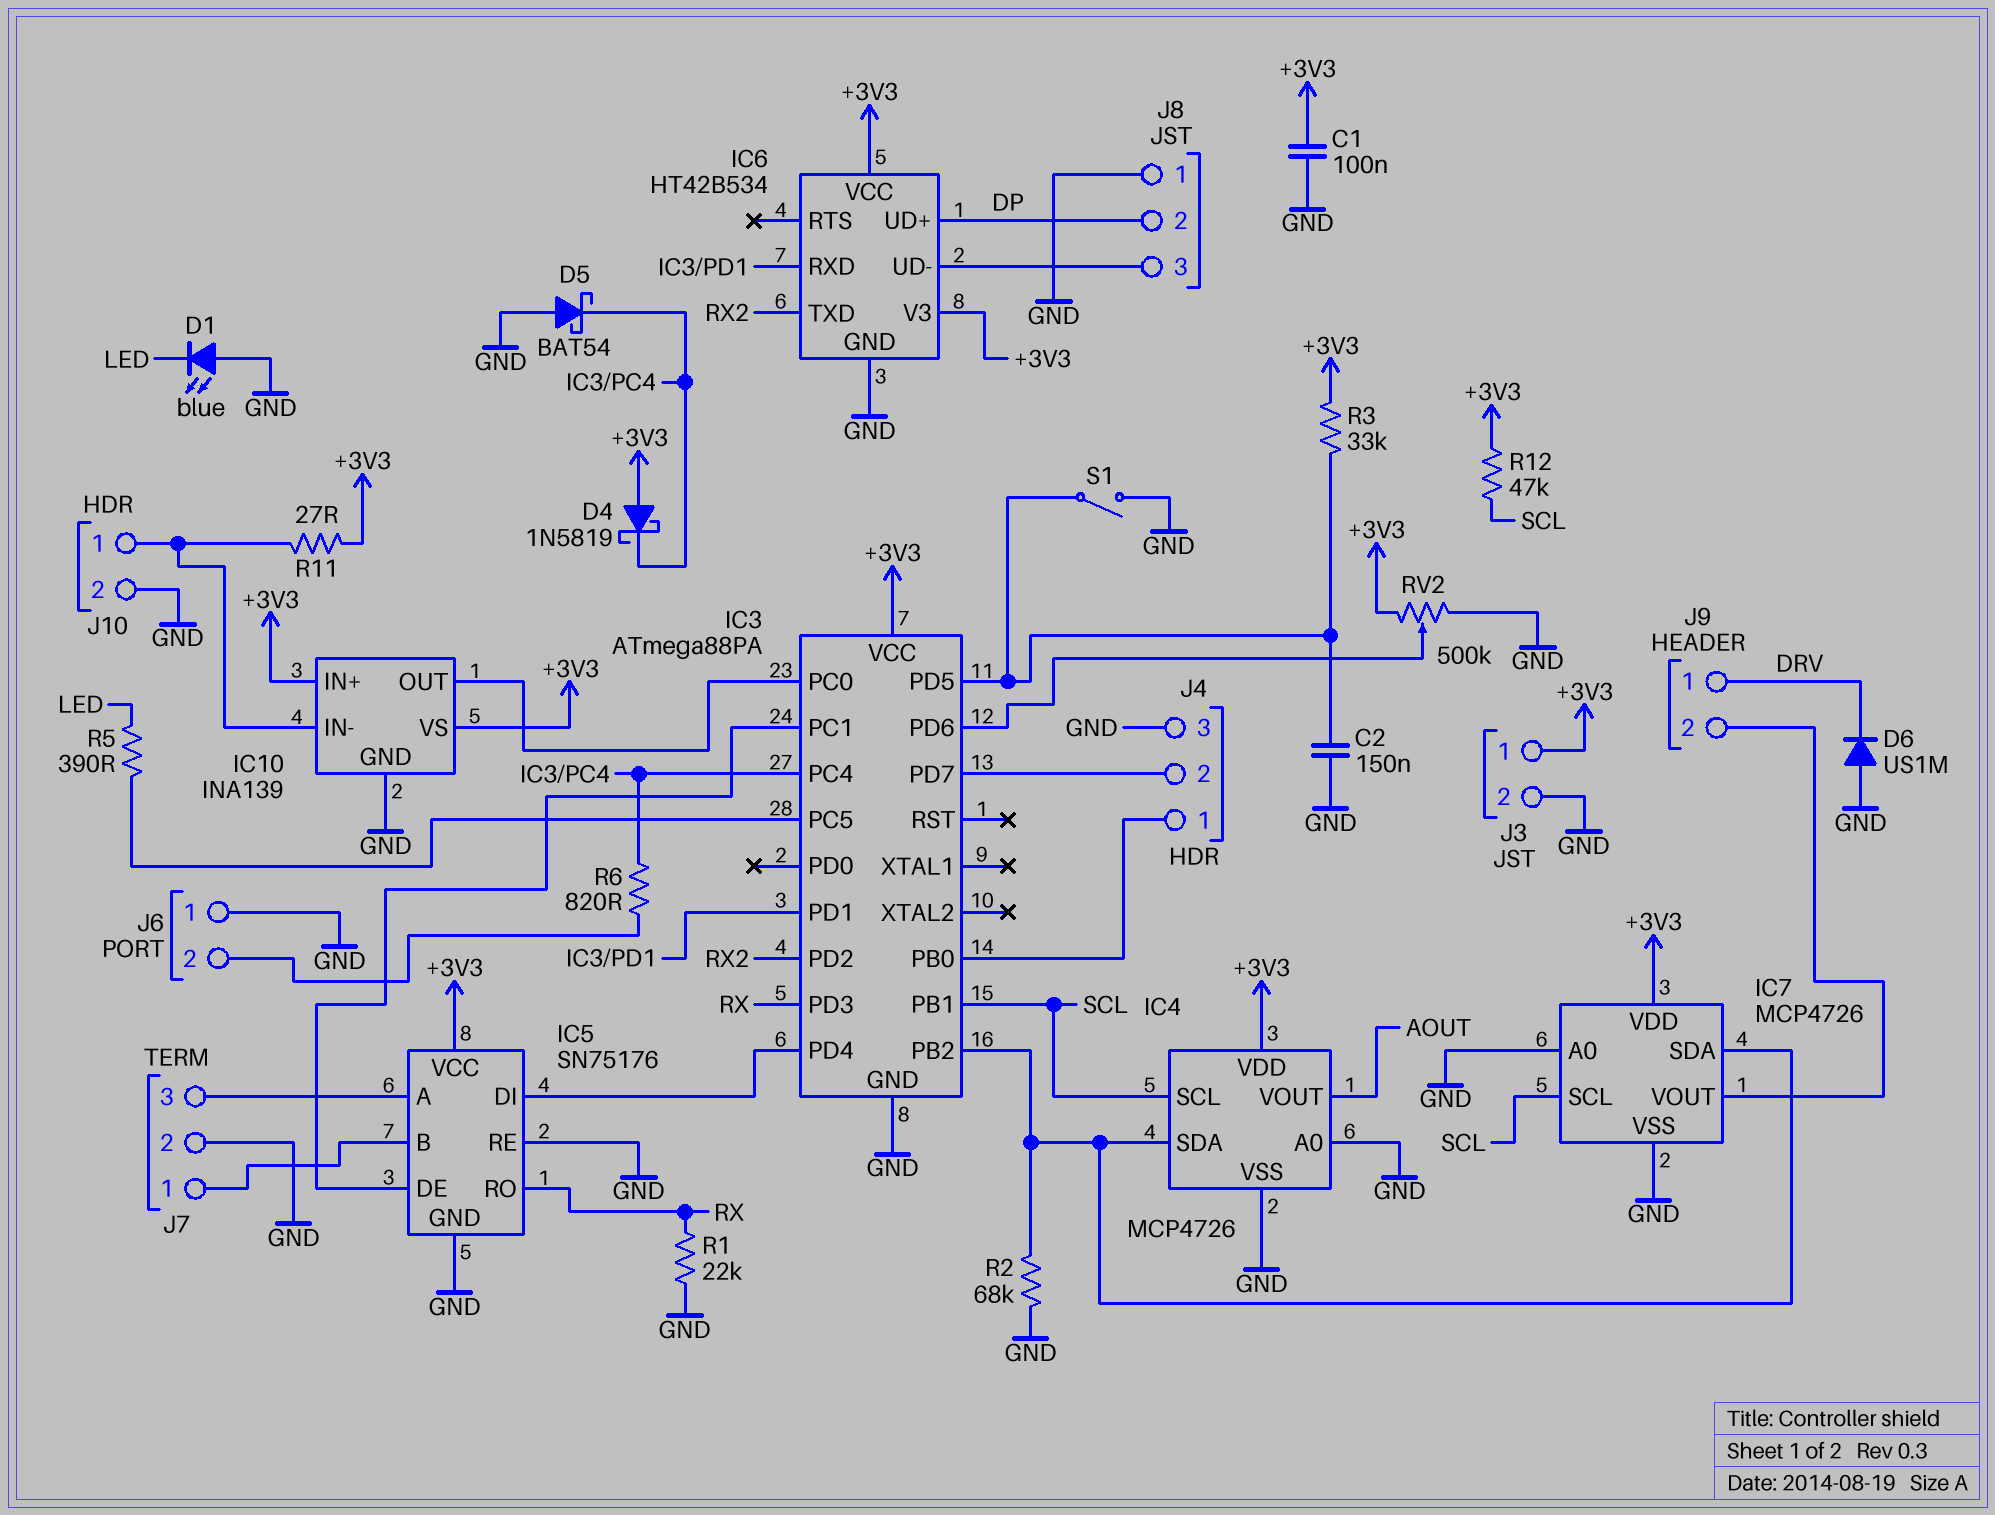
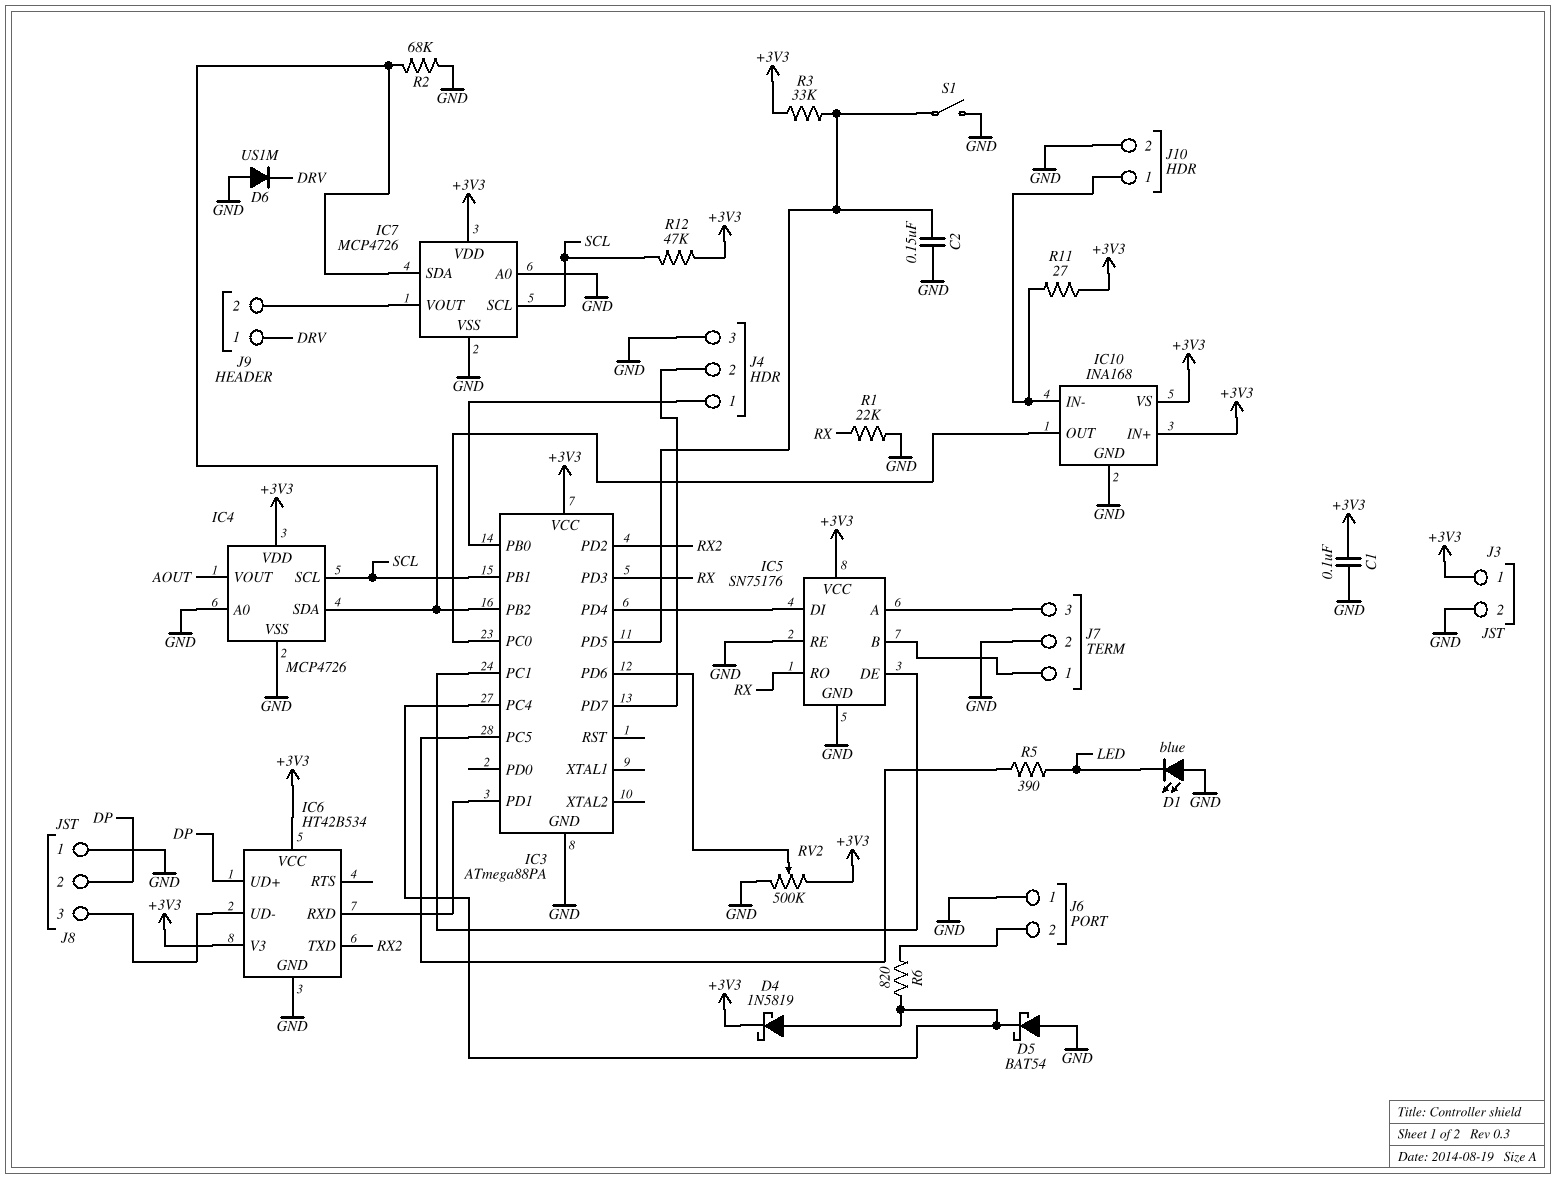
D4: schottky 1N5819 (A +3V3, K IC3/PC4) -> schottky 1N5819 (A IC3/PC4, K +3V3)
IC10: INA139 -> INA168

